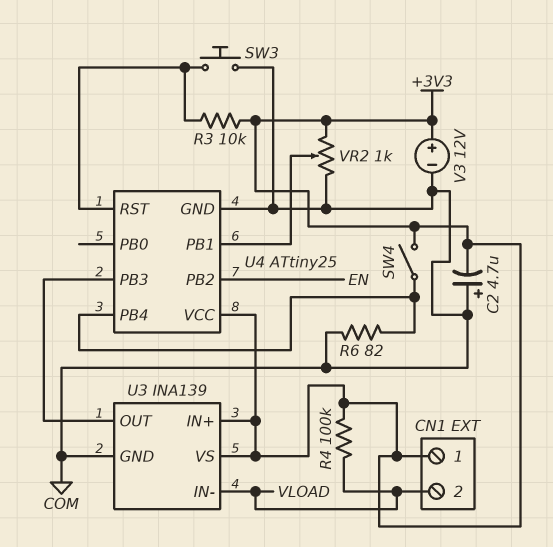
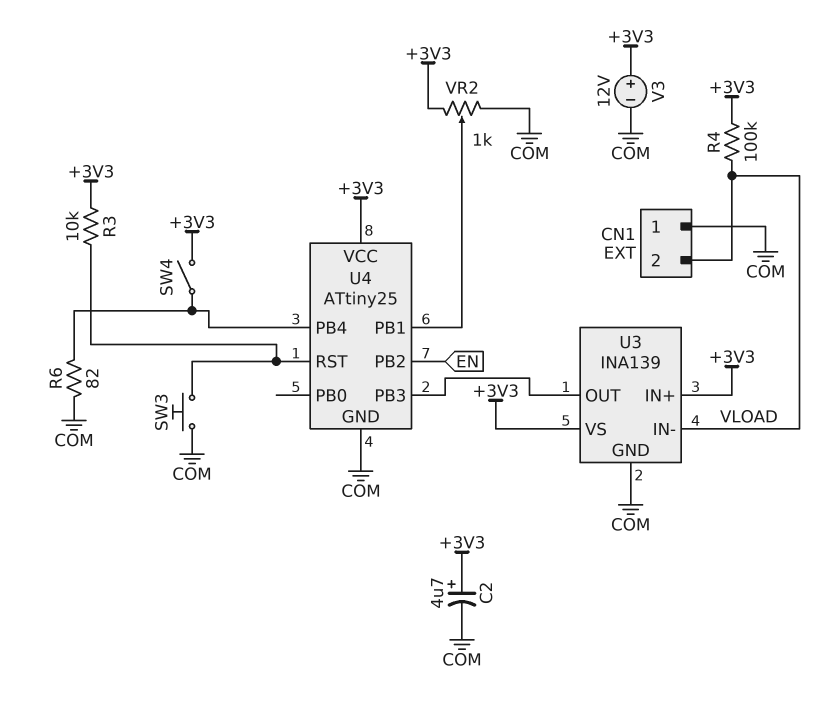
C2: 4.7uF (plus COM, minus +3V3) -> 4.7uF (plus +3V3, minus COM)
CN1 pin 1: +3V3 -> COM

